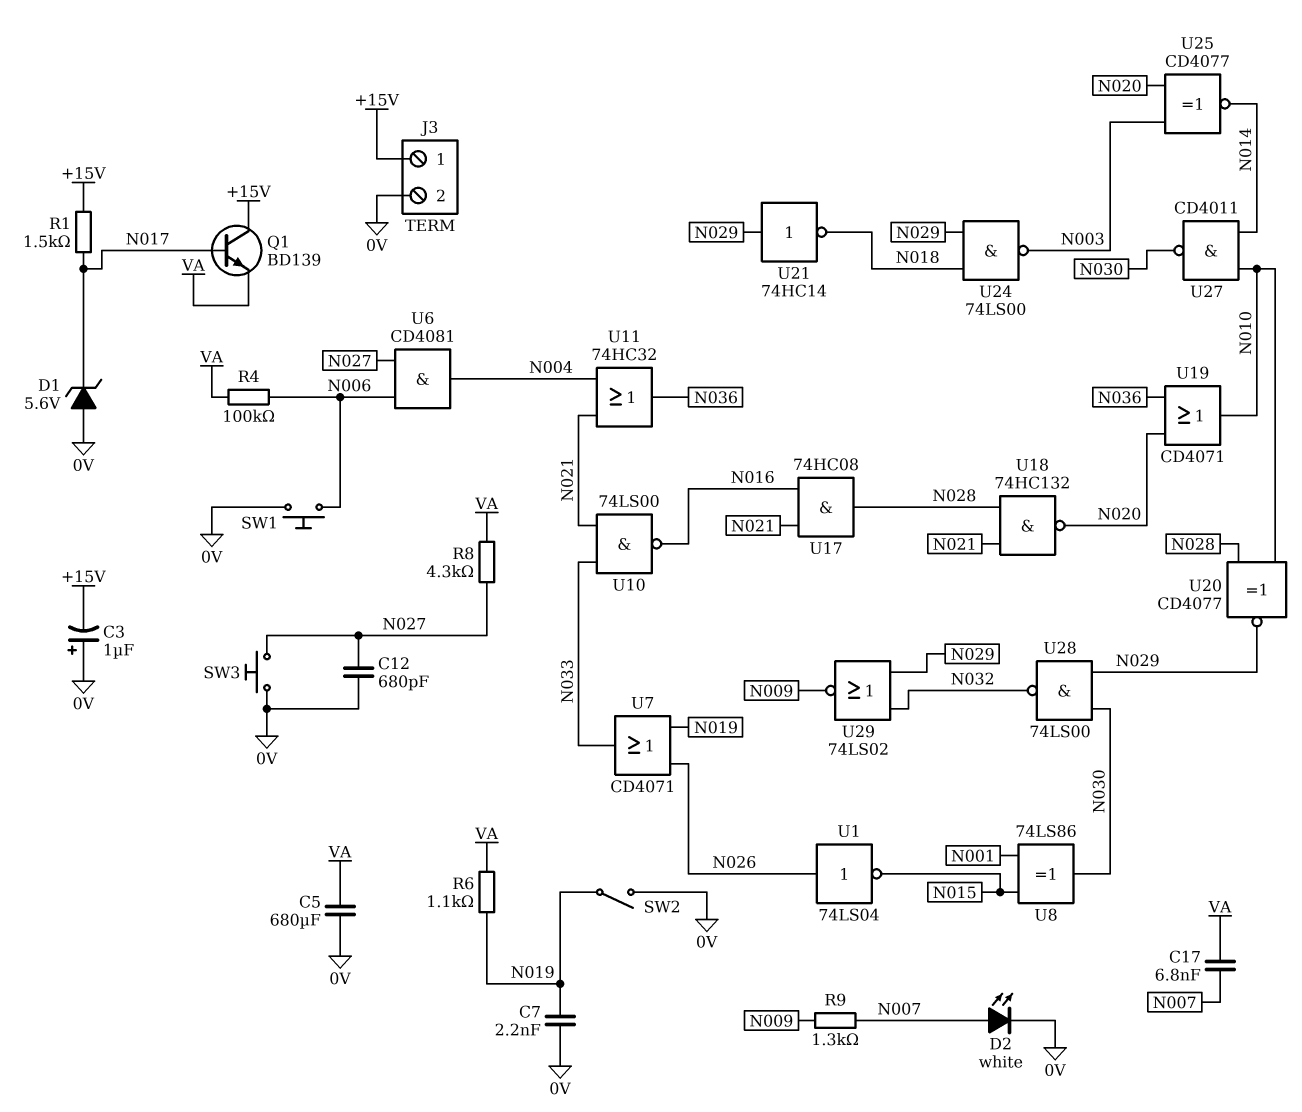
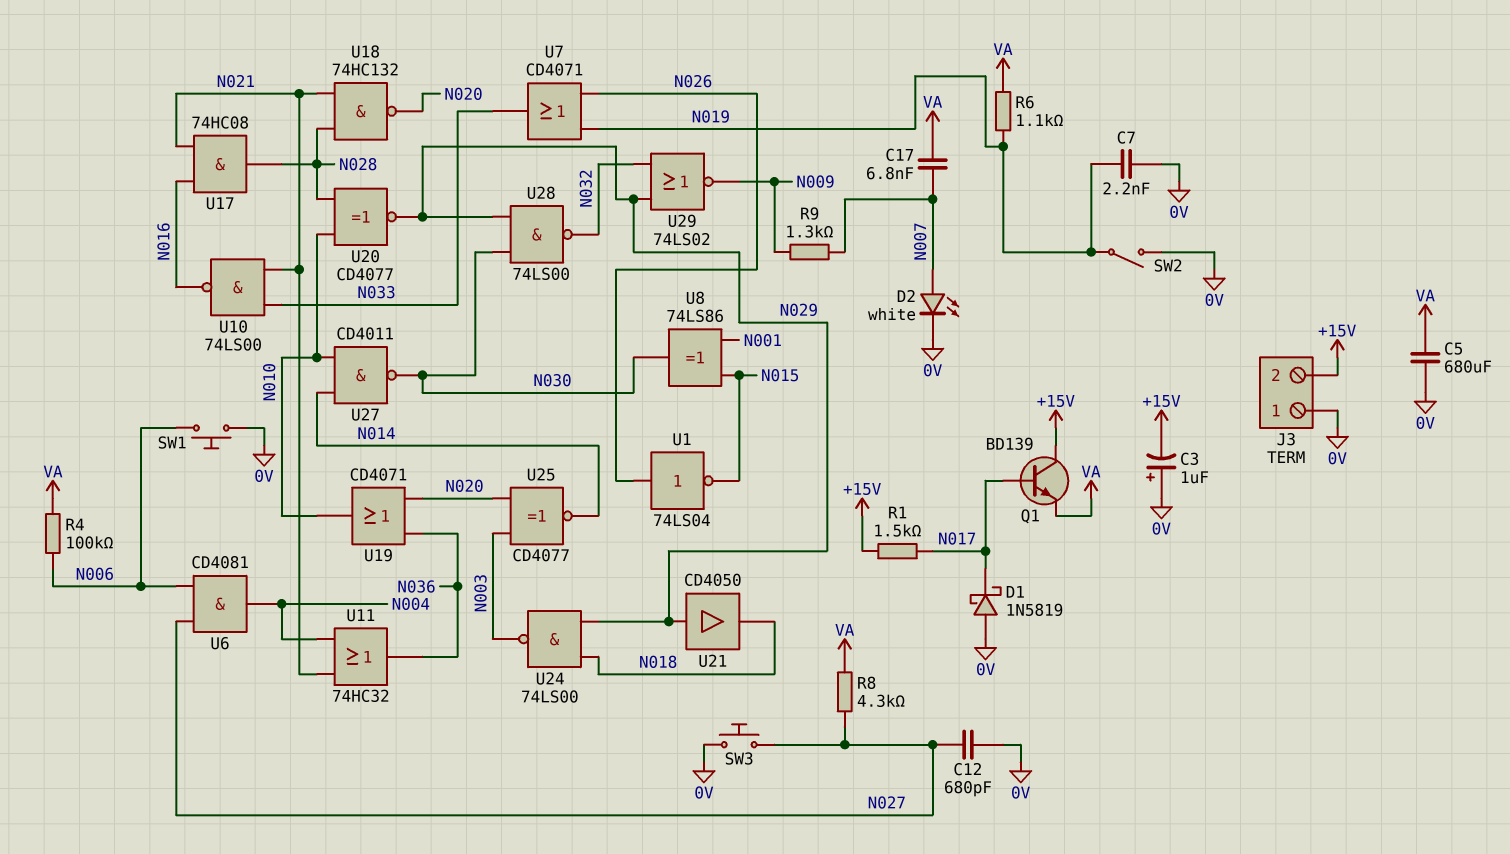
D1: zener 5.6V (A 0V, K N017) -> schottky 1N5819 (A 0V, K N017)
J3 pin 1: +15V -> 0V
J3 pin 2: 0V -> +15V
U21: NOT 74HC14 (in N029, out N018) -> buffer CD4050 (in N029, out N018)

